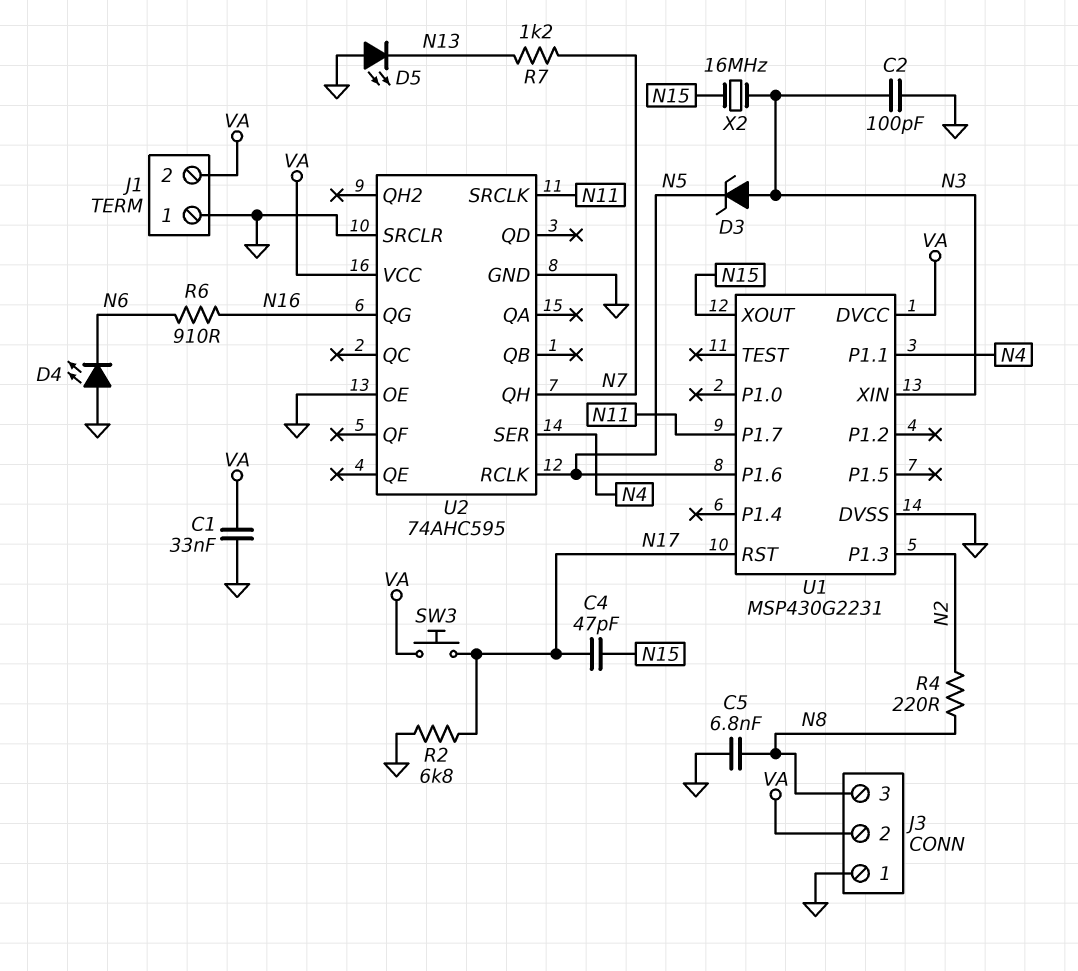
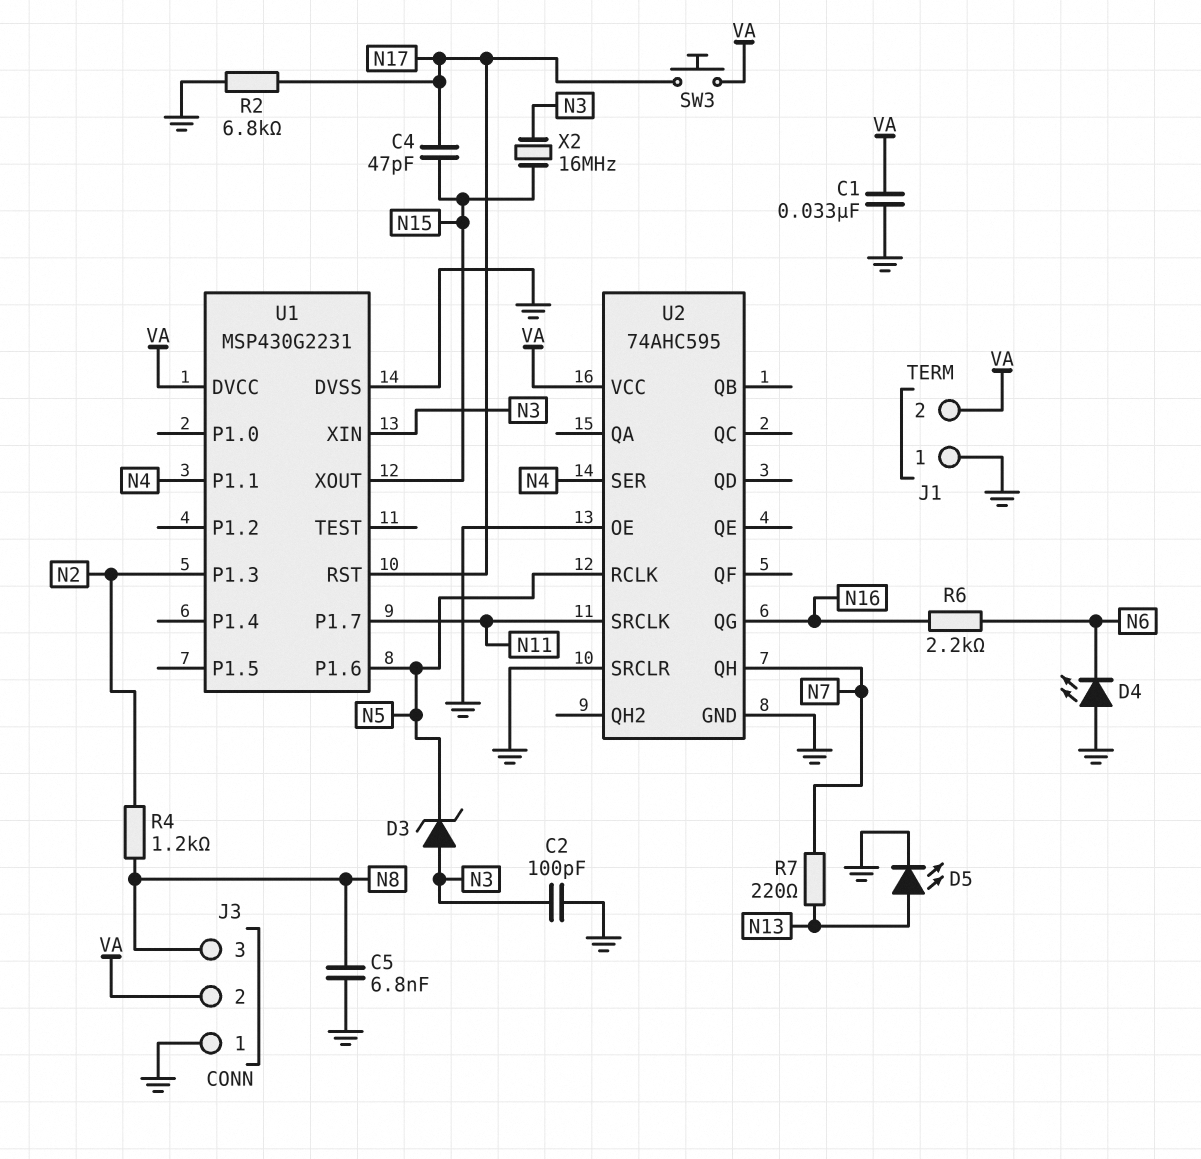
D5: LED (A GND, K N13) -> LED (A N13, K GND)
R4: 220 (N2, N8) -> 1.2k (N2, N8)
R6: 910 (N6, N16) -> 2.2k (N6, N16)
R7: 1.2k (N7, N13) -> 220 (N7, N13)

